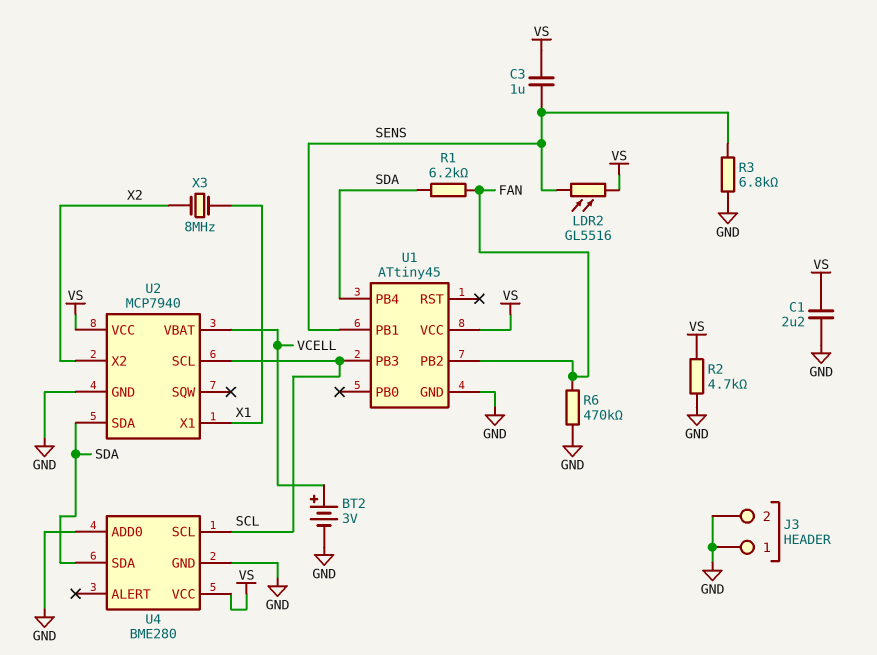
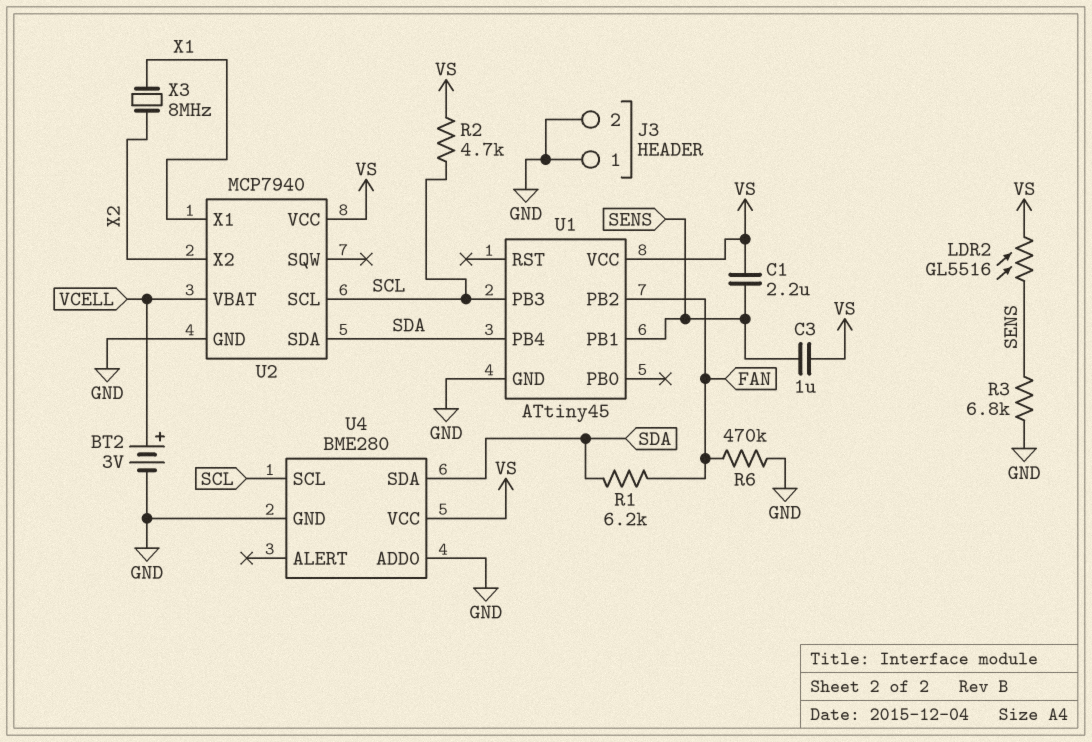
C1: 2.2uF (GND, VS) -> 2.2uF (SENS, VS)
R2: 4.7k (GND, VS) -> 4.7k (SCL, VS)

